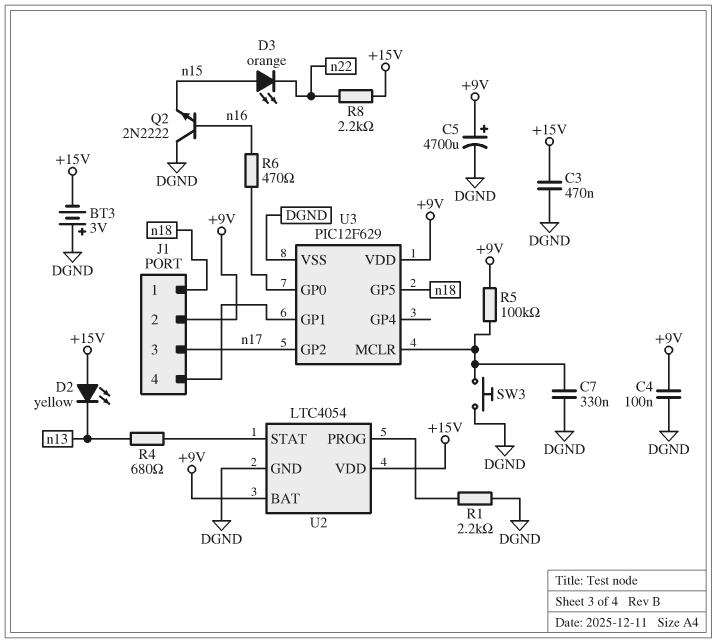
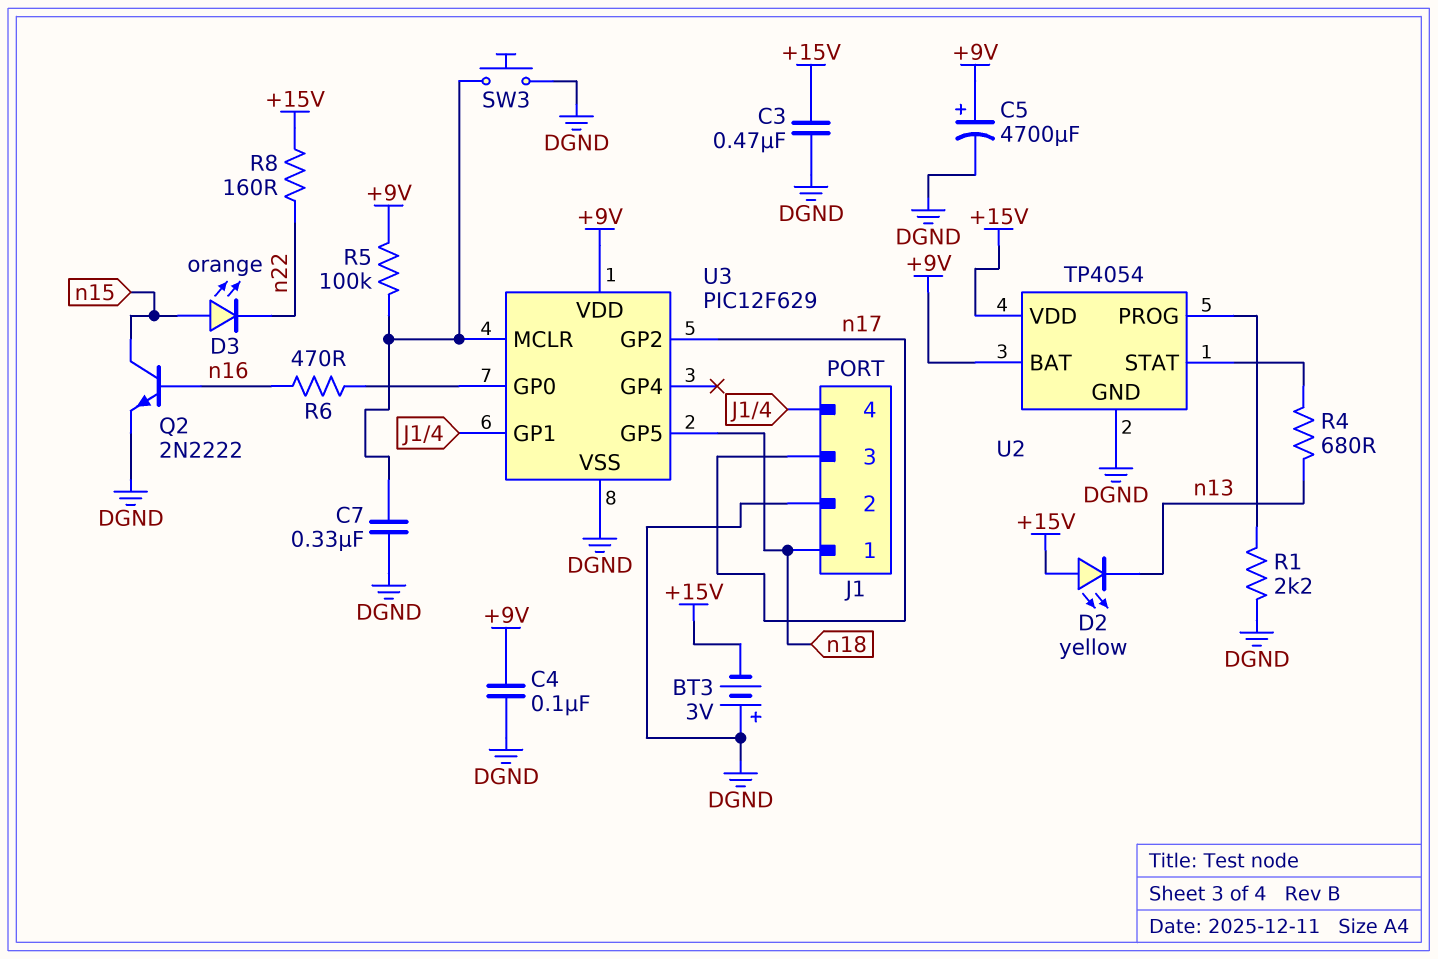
J1 pin 2: +9V -> DGND
Q2: NPN 2N2222 (B n16, C DGND, E n15) -> NPN 2N2222 (B n16, C n15, E DGND)
R8: 2.2k (+15V, n22) -> 160 (+15V, n22)
U2: LTC4054 -> TP4054

